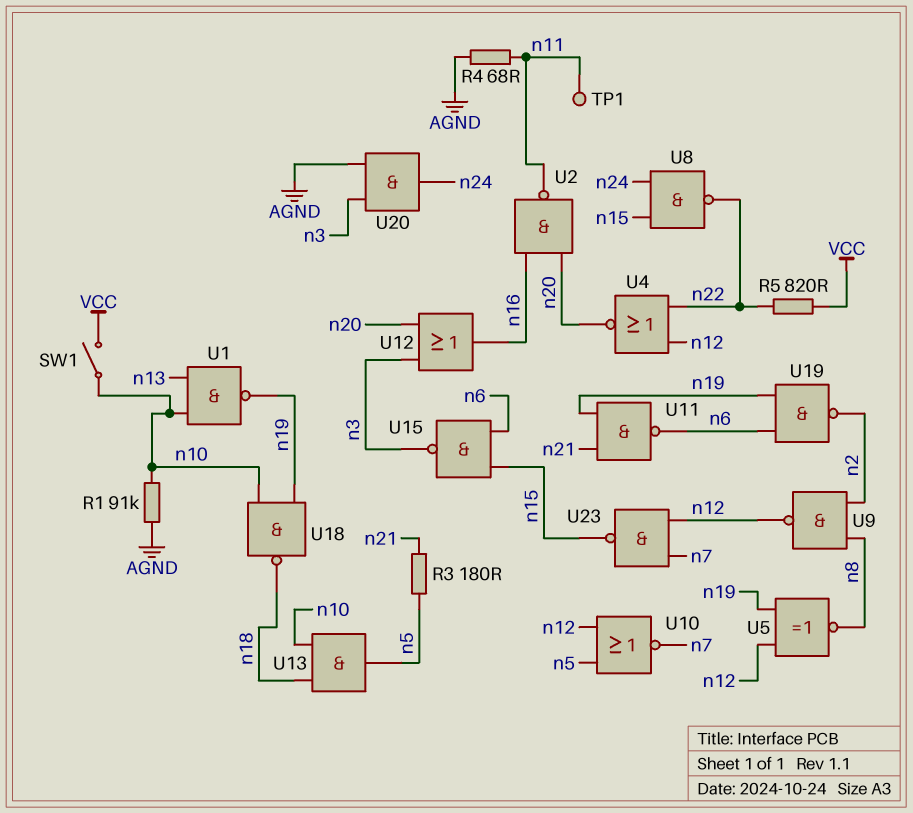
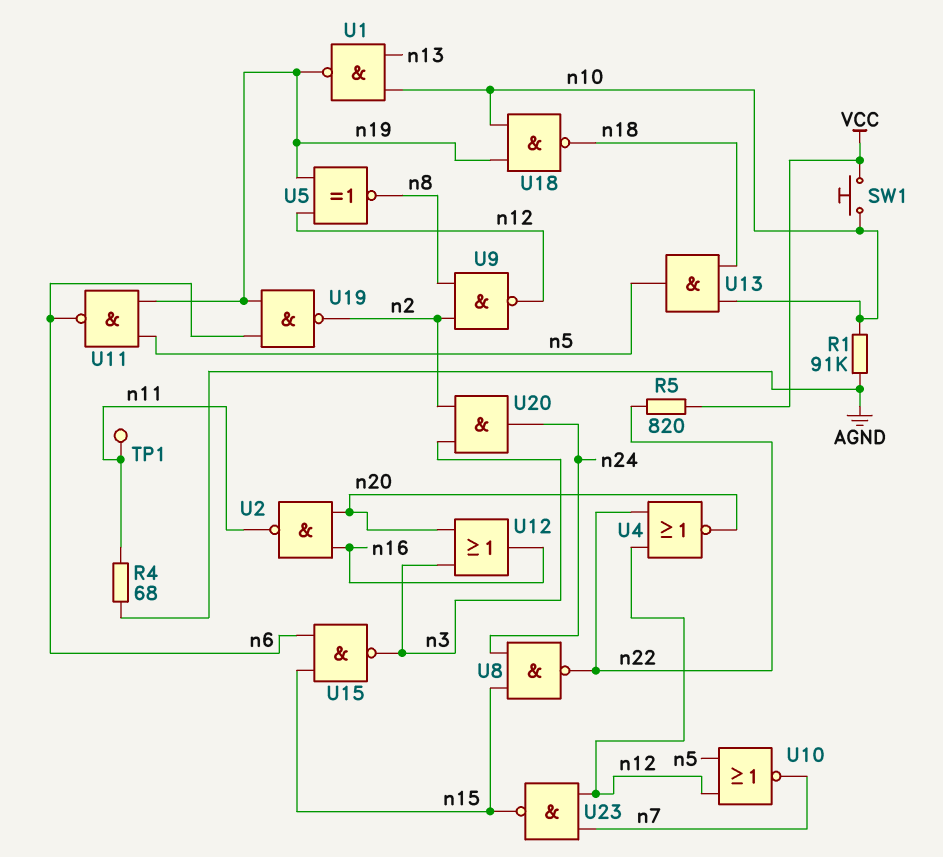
R3: 180 (n5, n21) -> none
SW1: switch (VCC, n10) -> button (VCC, n10)
U11: NAND (in n19, in n21, out n6) -> NAND (in n5, in n19, out n6)
U20: AND (in AGND, in n3, out n24) -> AND (in n2, in n3, out n24)

